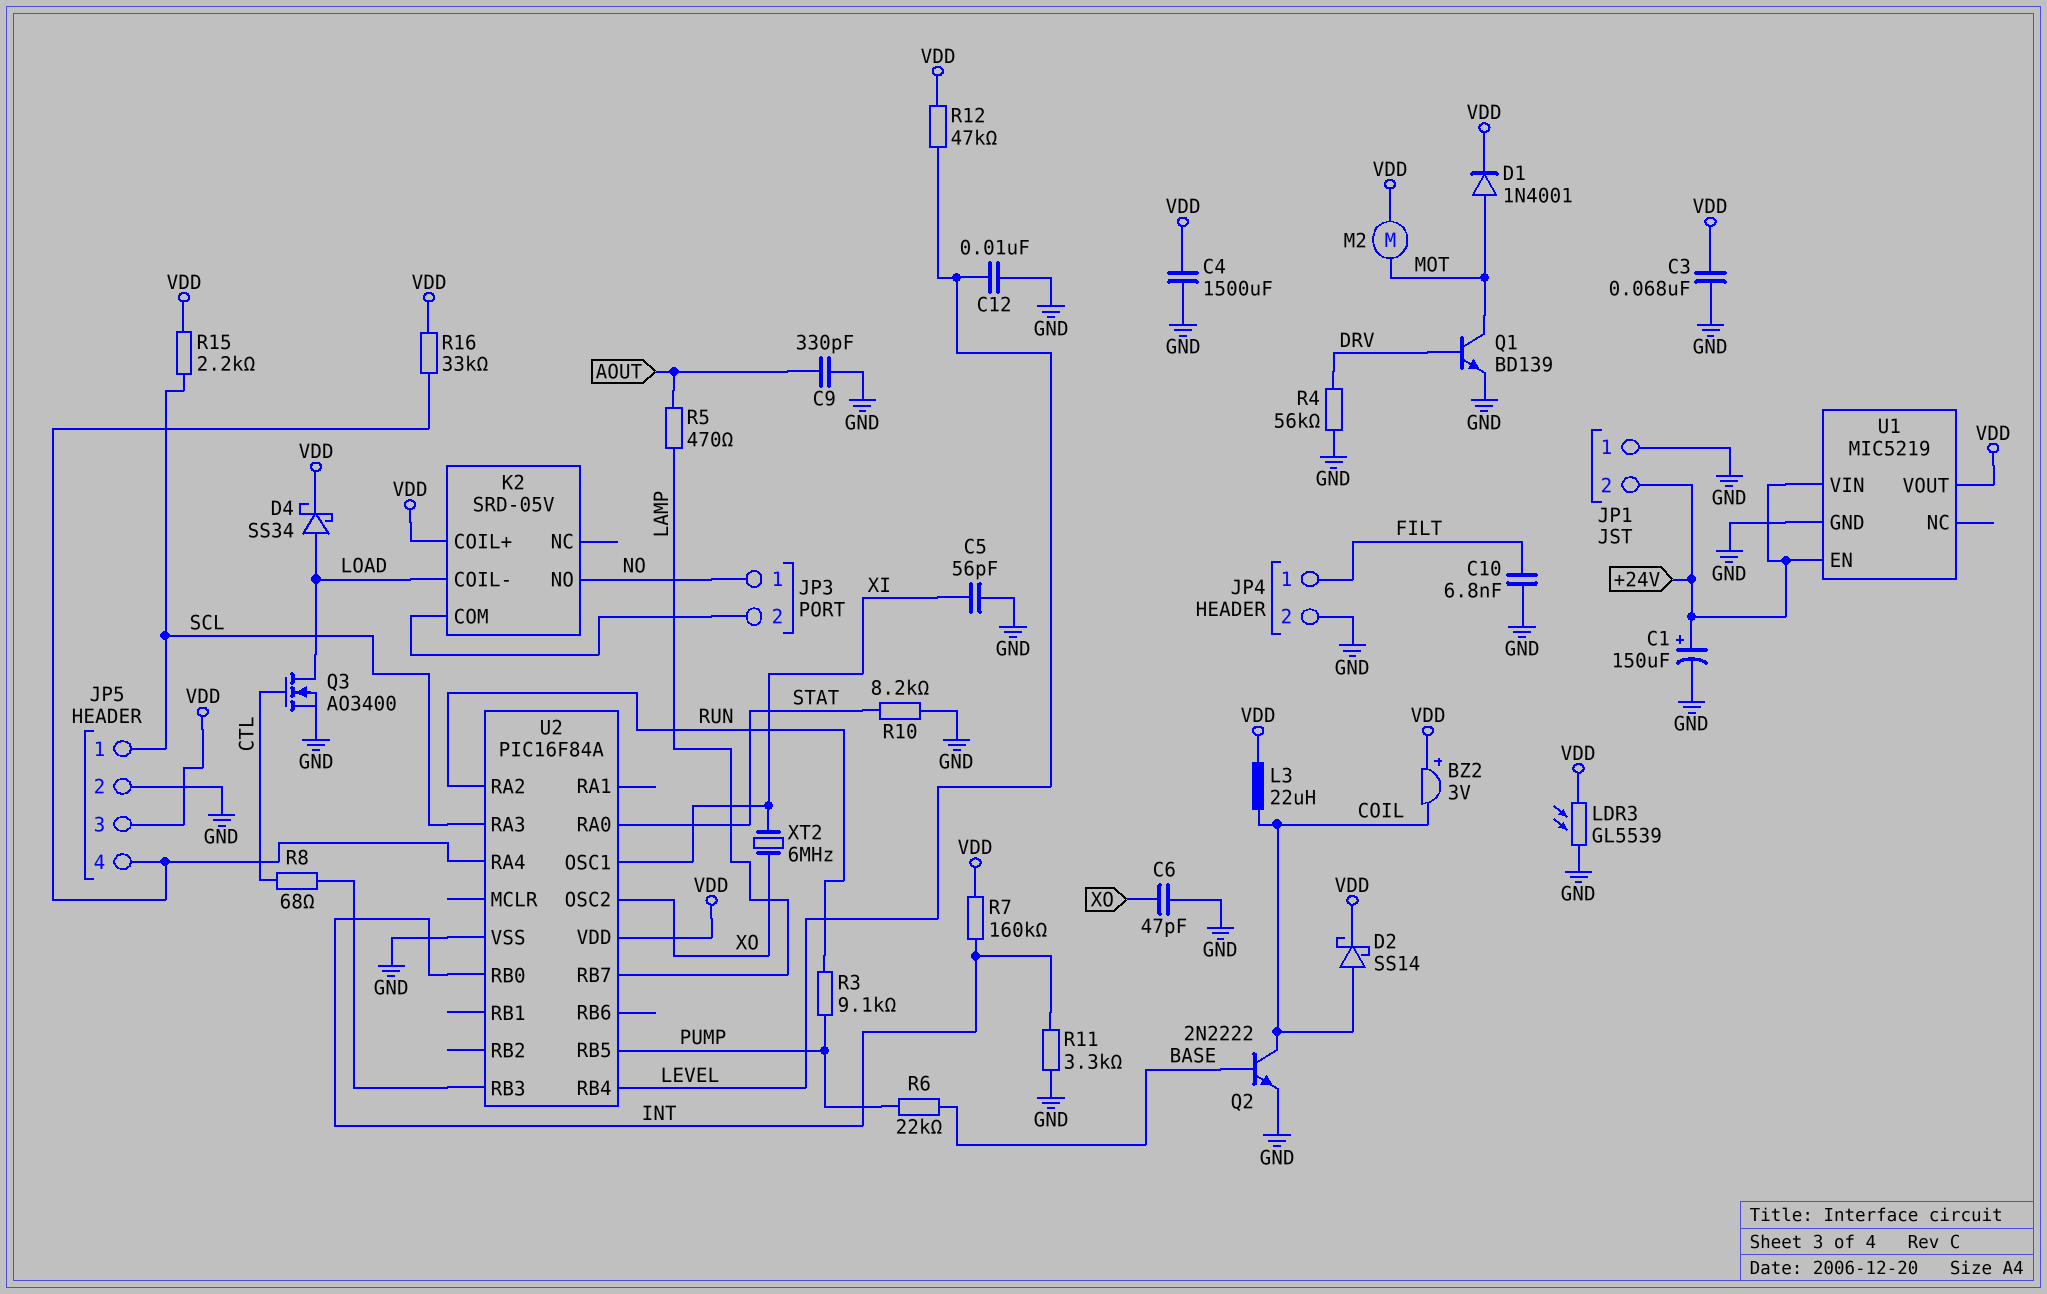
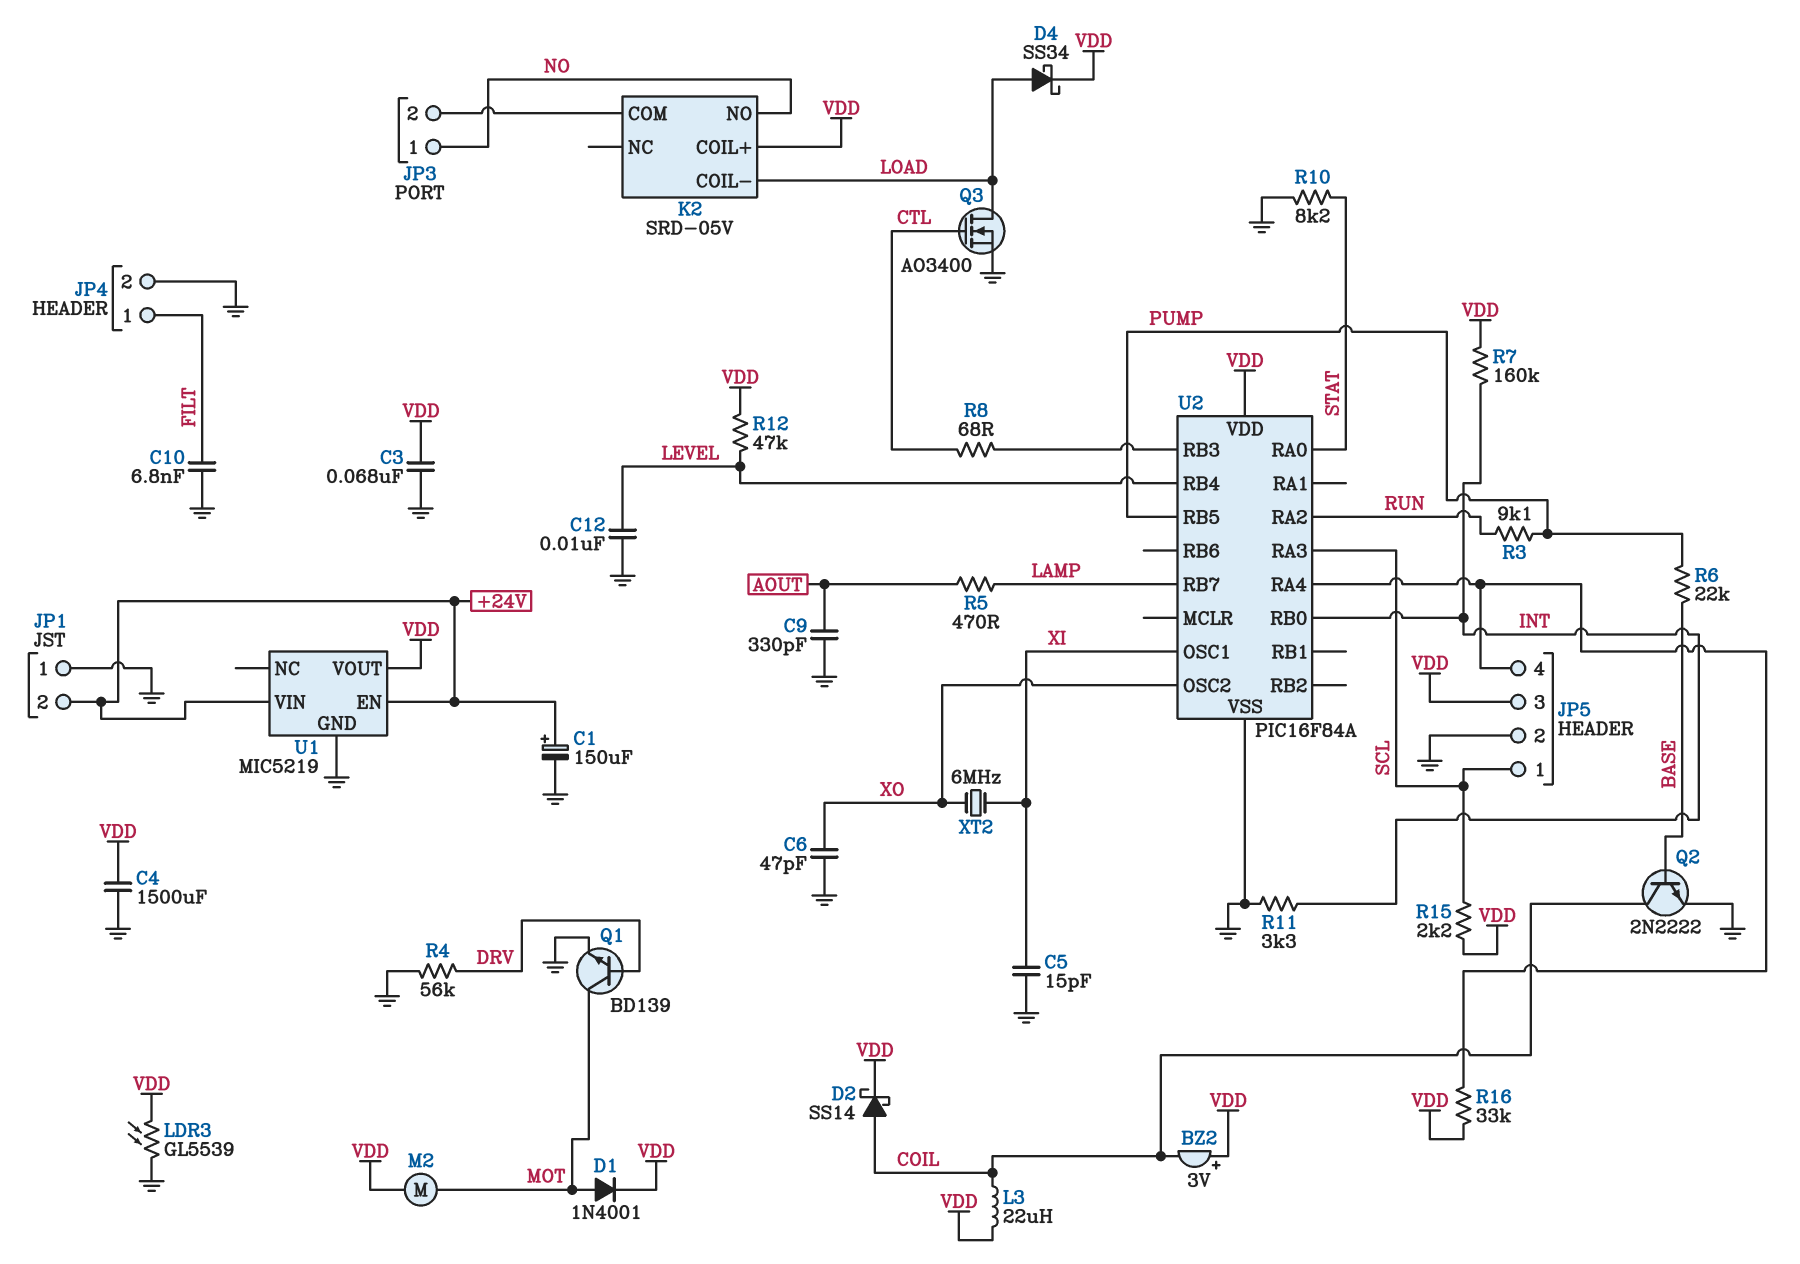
C5: 56pF (GND, XI) -> 15pF (GND, XI)

